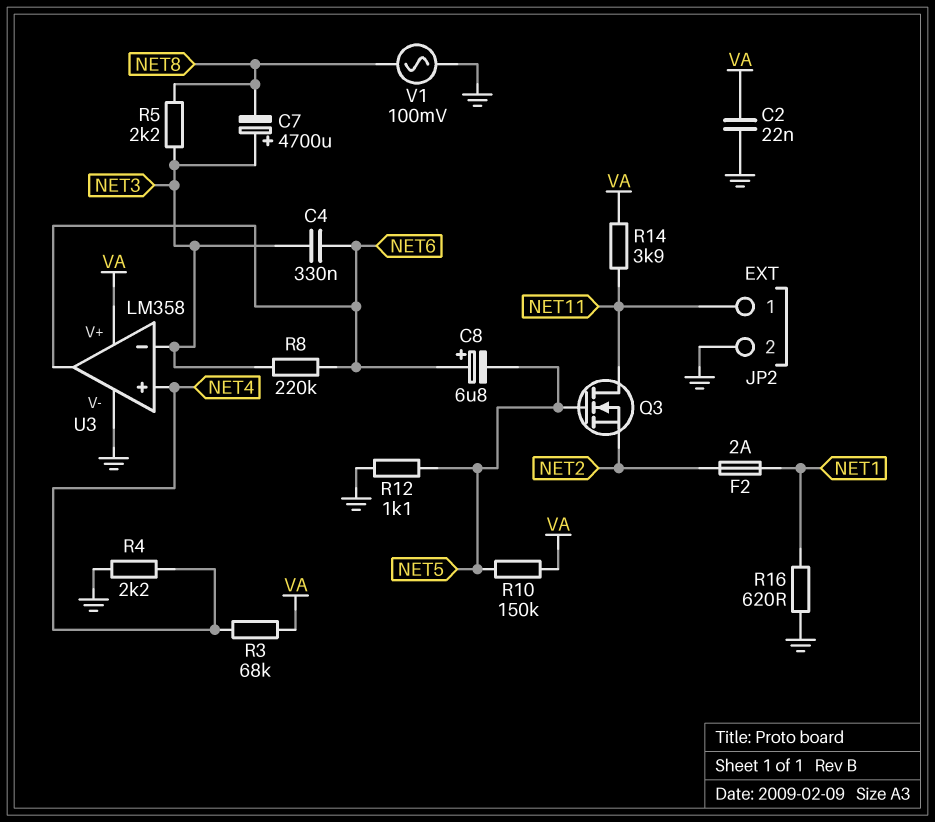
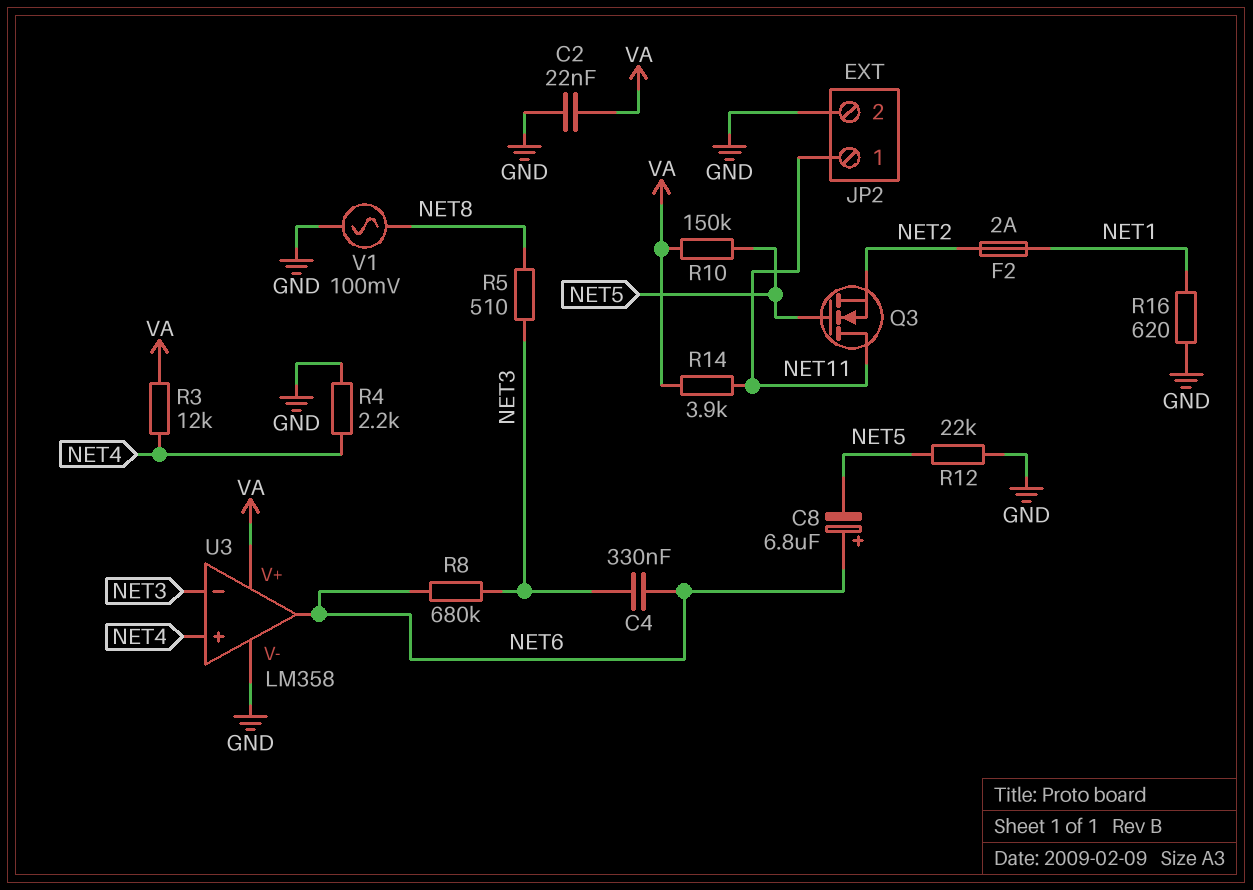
C7: 4700uF (plus NET3, minus NET8) -> none
R3: 68k (NET4, VA) -> 12k (NET4, VA)
R5: 2.2k (NET3, NET8) -> 510 (NET3, NET8)
R8: 220k (NET3, NET6) -> 680k (NET3, NET6)
R12: 1.1k (GND, NET5) -> 22k (GND, NET5)

